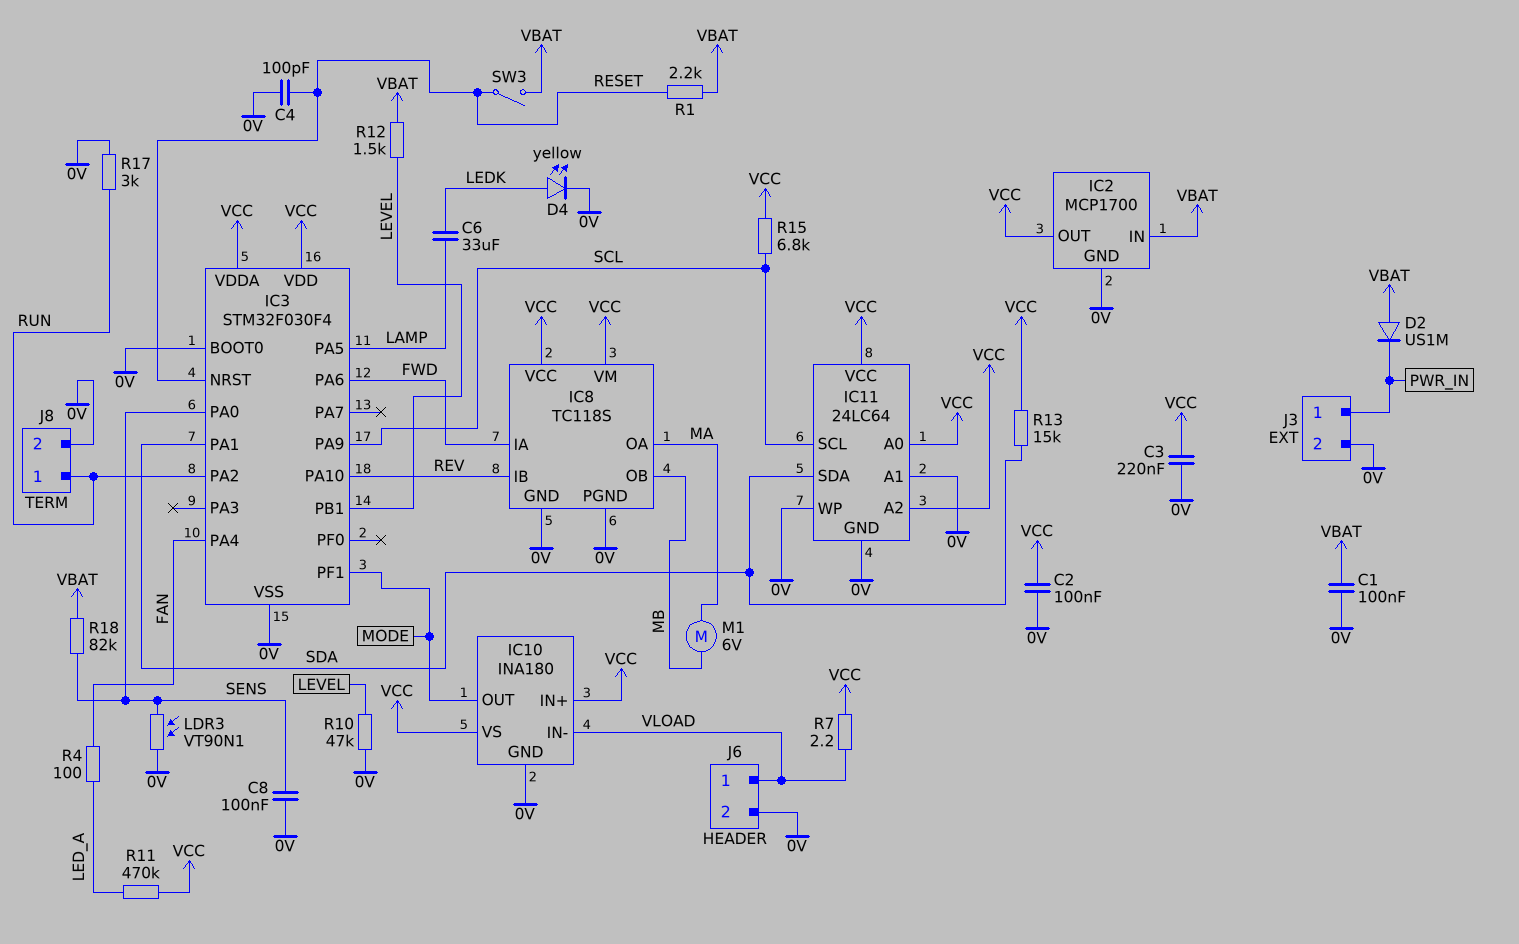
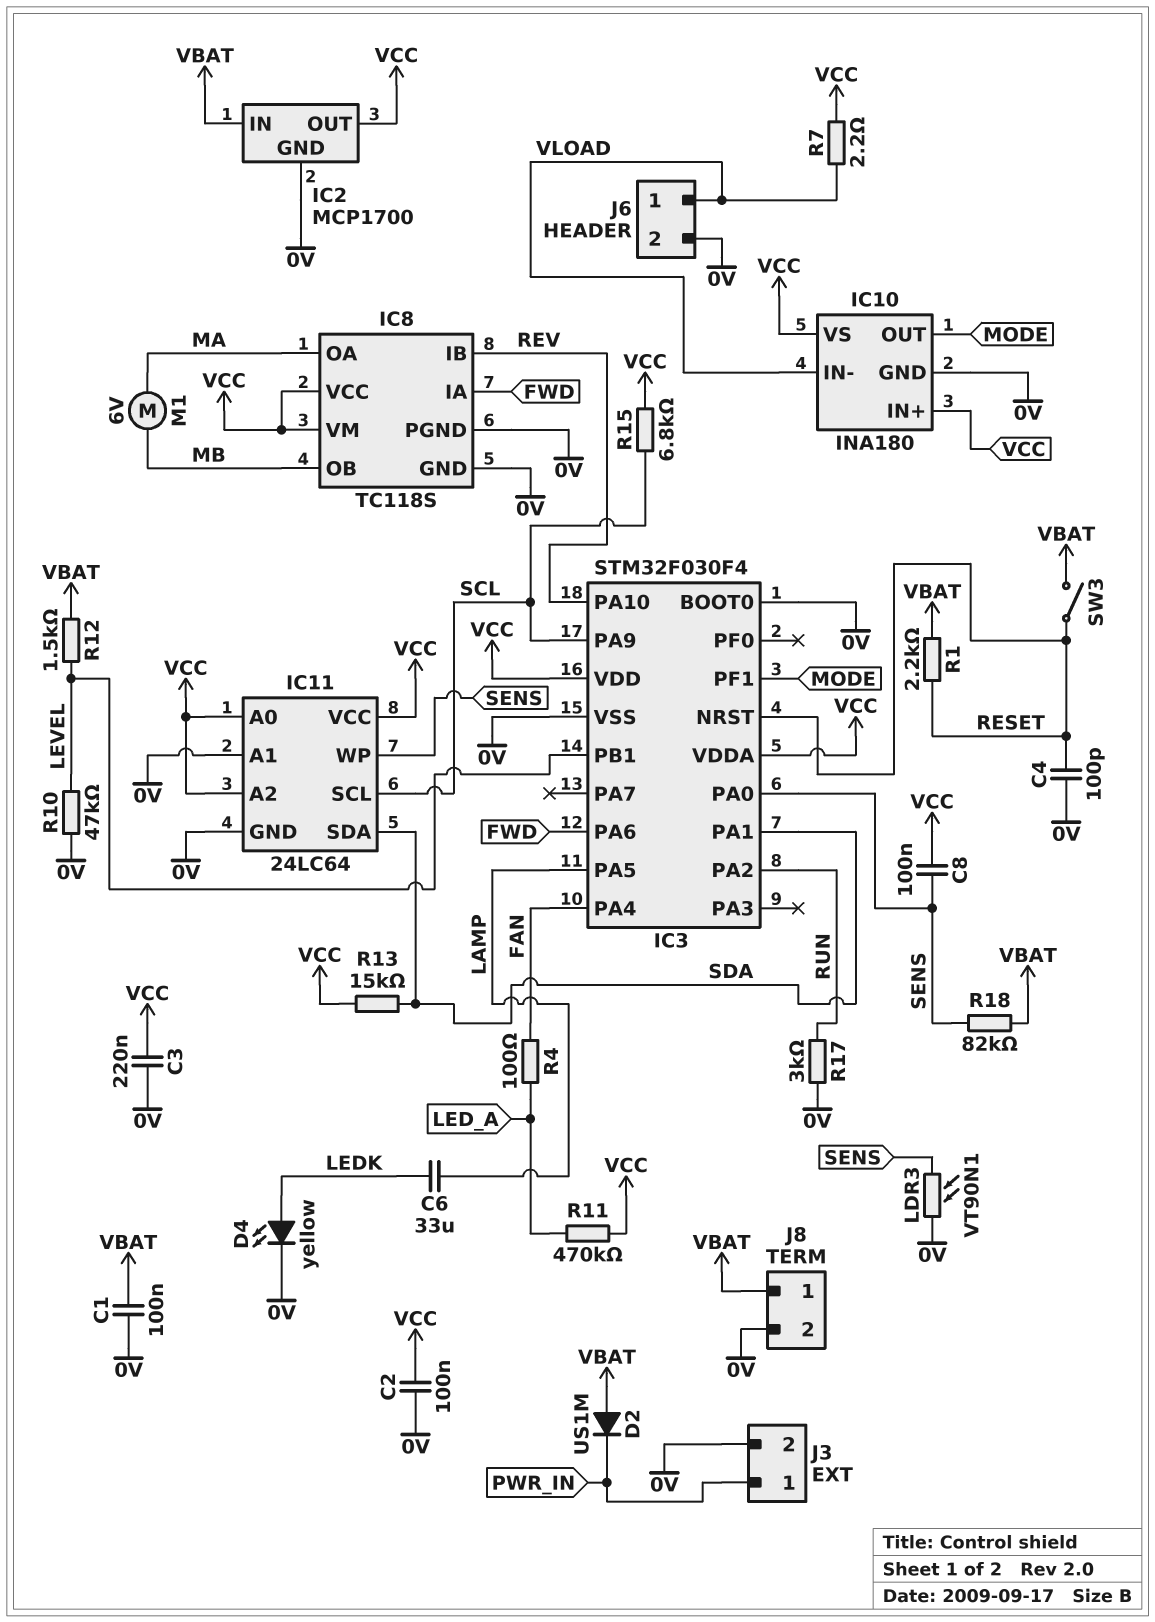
C8: 100nF (0V, SENS) -> 100nF (SENS, VCC)
IC11 pin WP: 0V -> SENS
J8 pin 1: RUN -> VBAT

